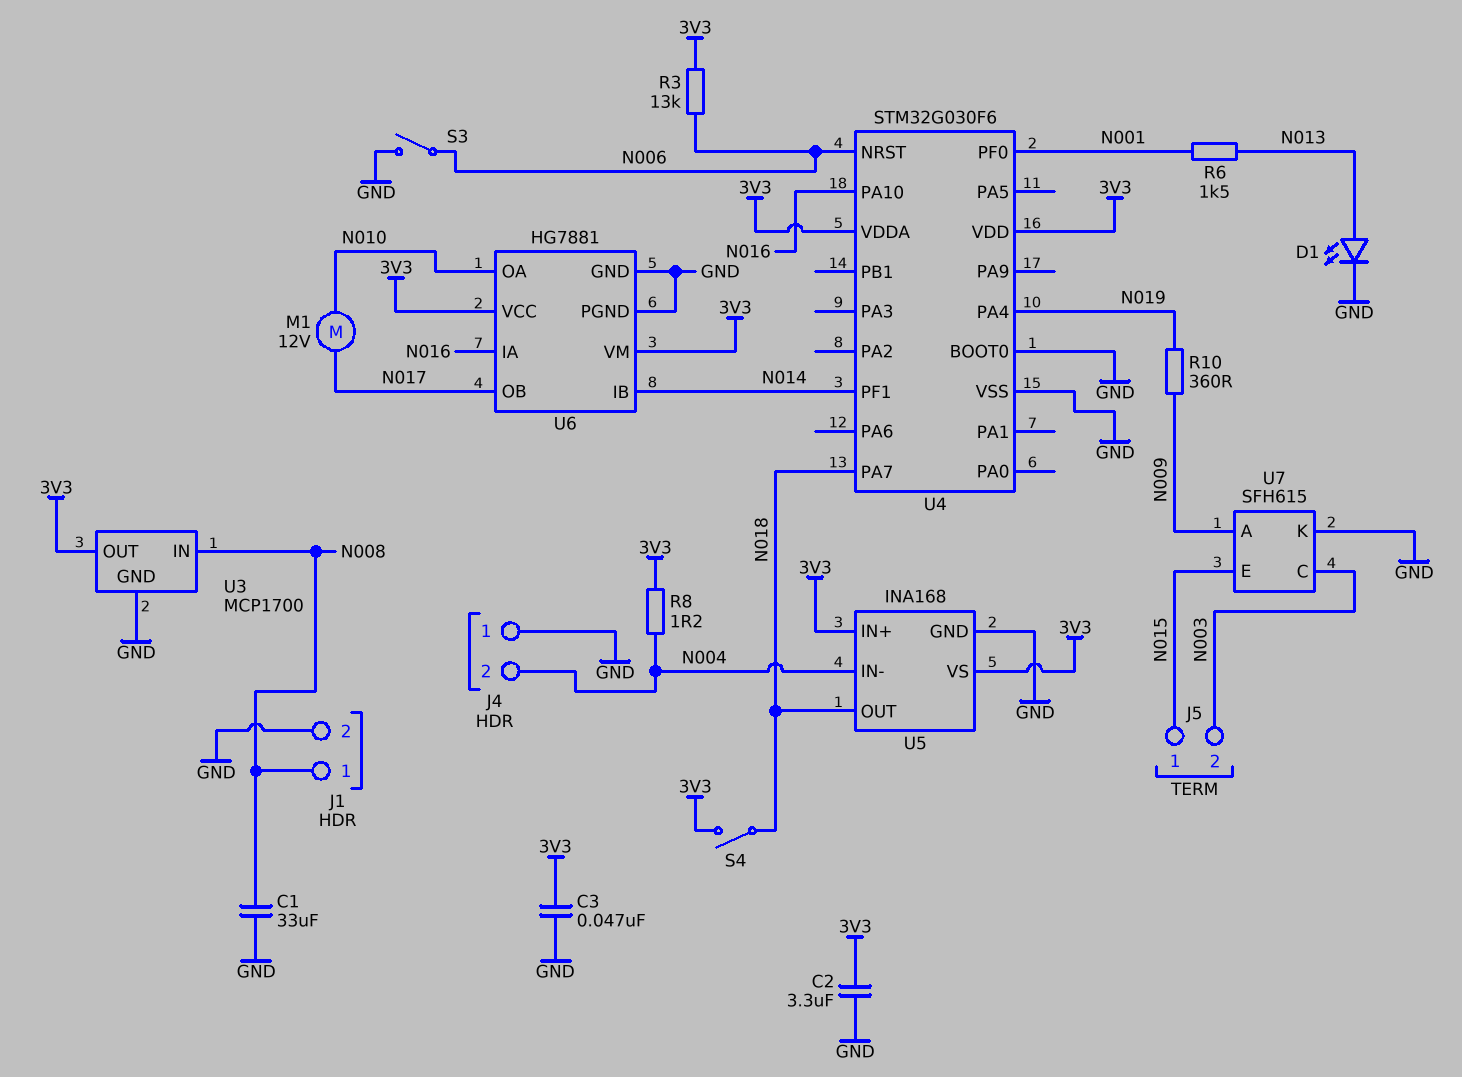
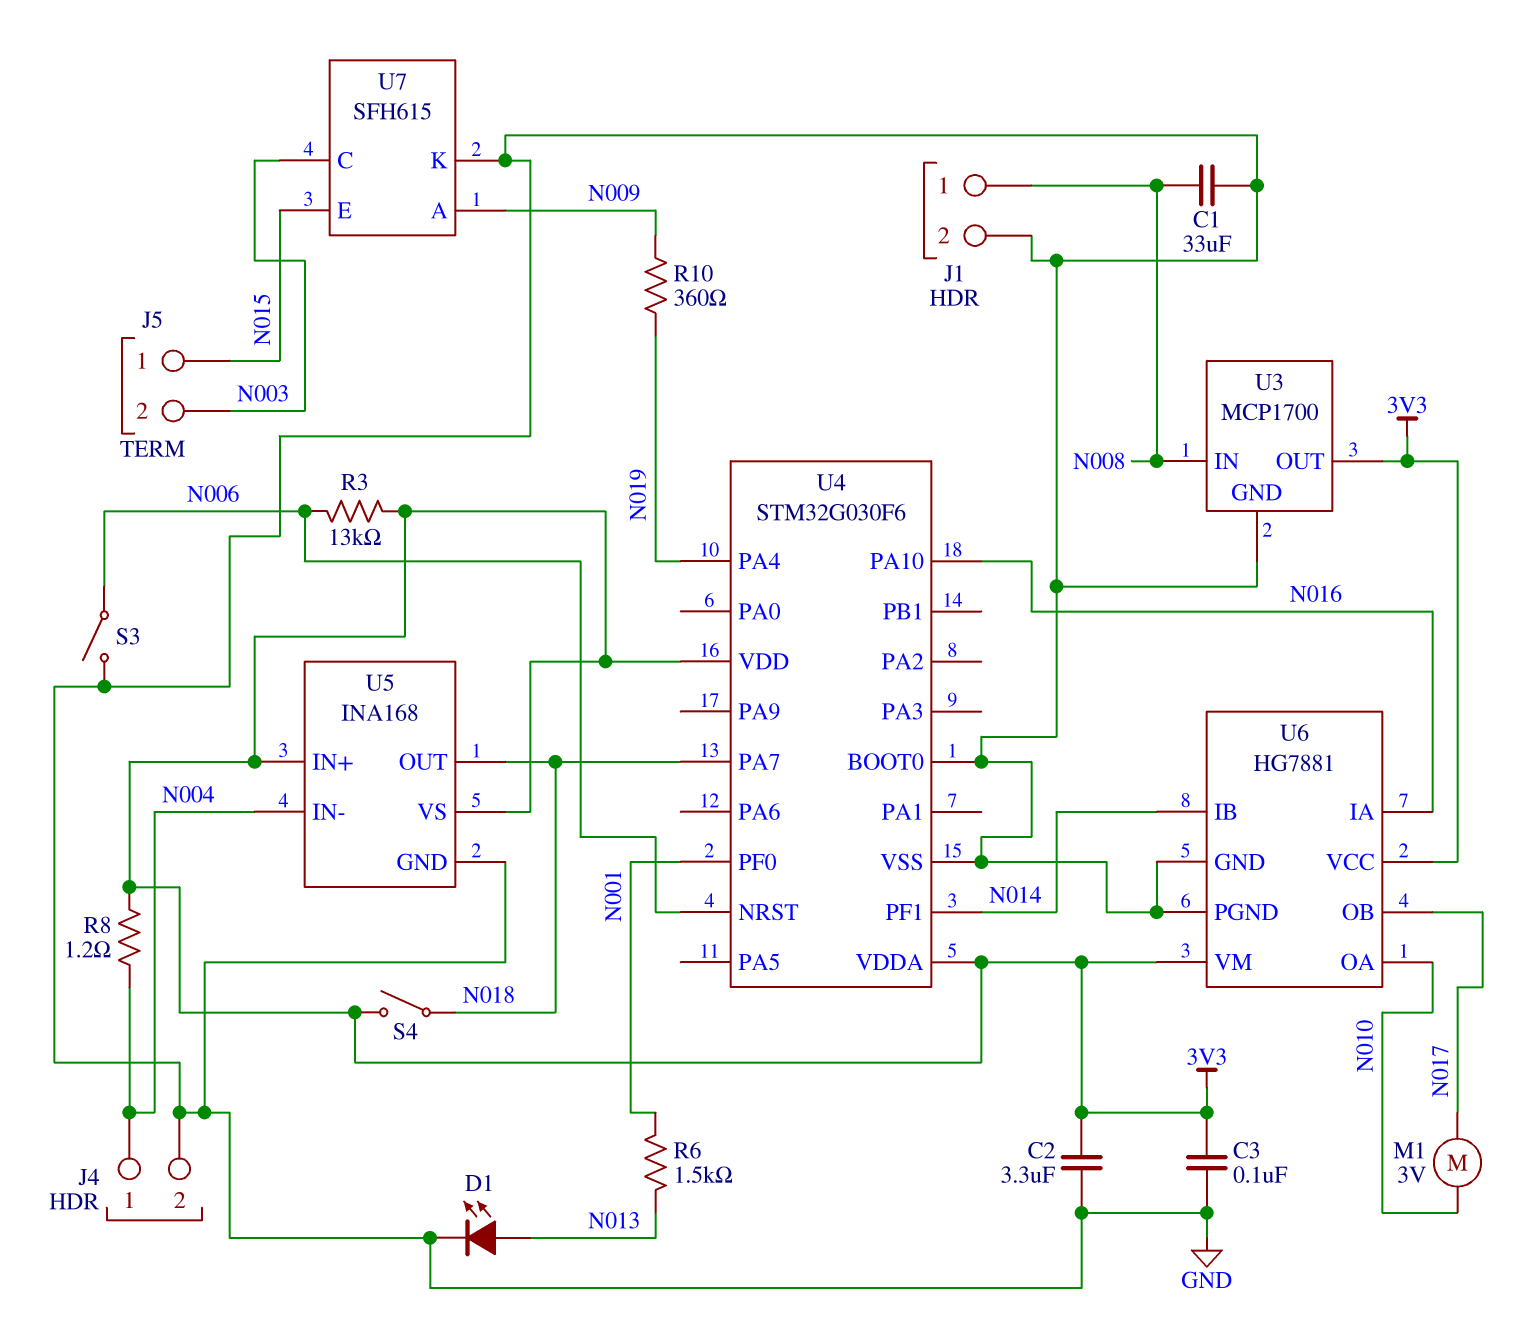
C3: 47nF (3V3, GND) -> 100nF (3V3, GND)
J4 pin 1: GND -> N004
J4 pin 2: N004 -> GND
M1: motor 12V (N010, N017) -> motor 3V (N010, N017)

